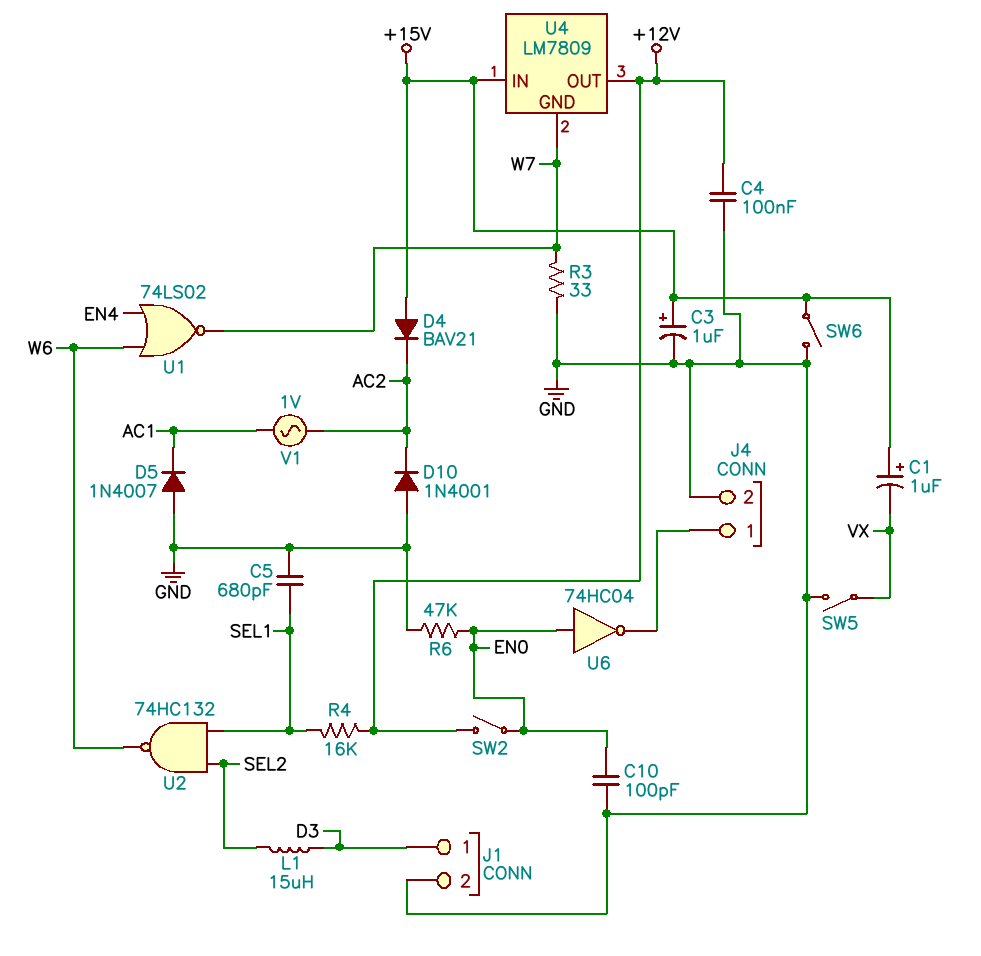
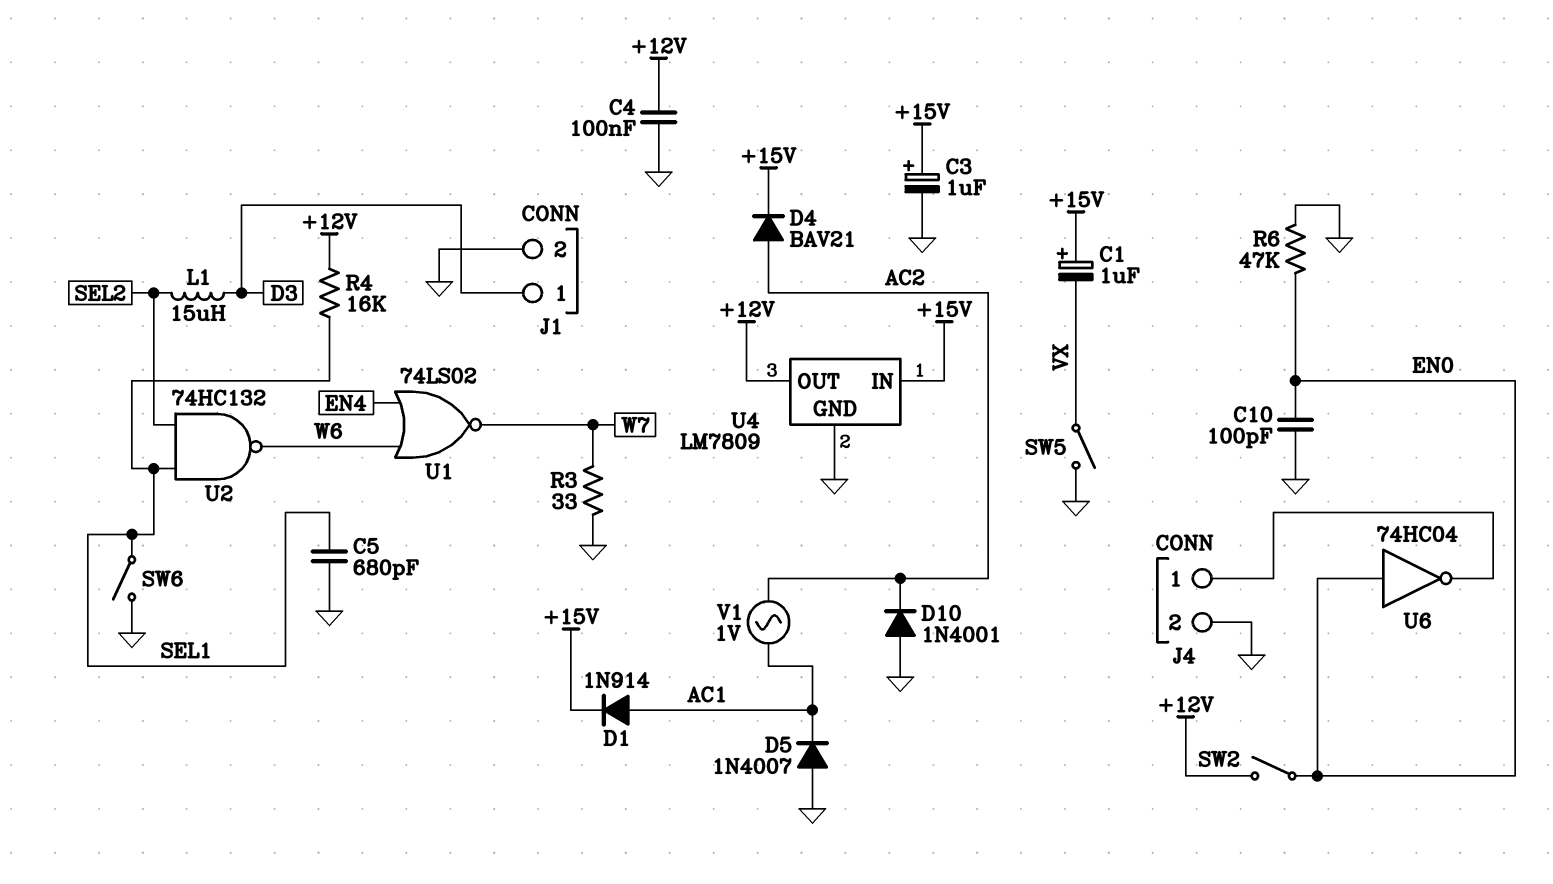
D1: none -> diode 1N914 (A AC1, K +15V)
D4: diode BAV21 (A +15V, K AC2) -> diode BAV21 (A AC2, K +15V)
SW6: switch (+15V, GND) -> switch (GND, SEL1)
U4 pin GND: W7 -> GND

